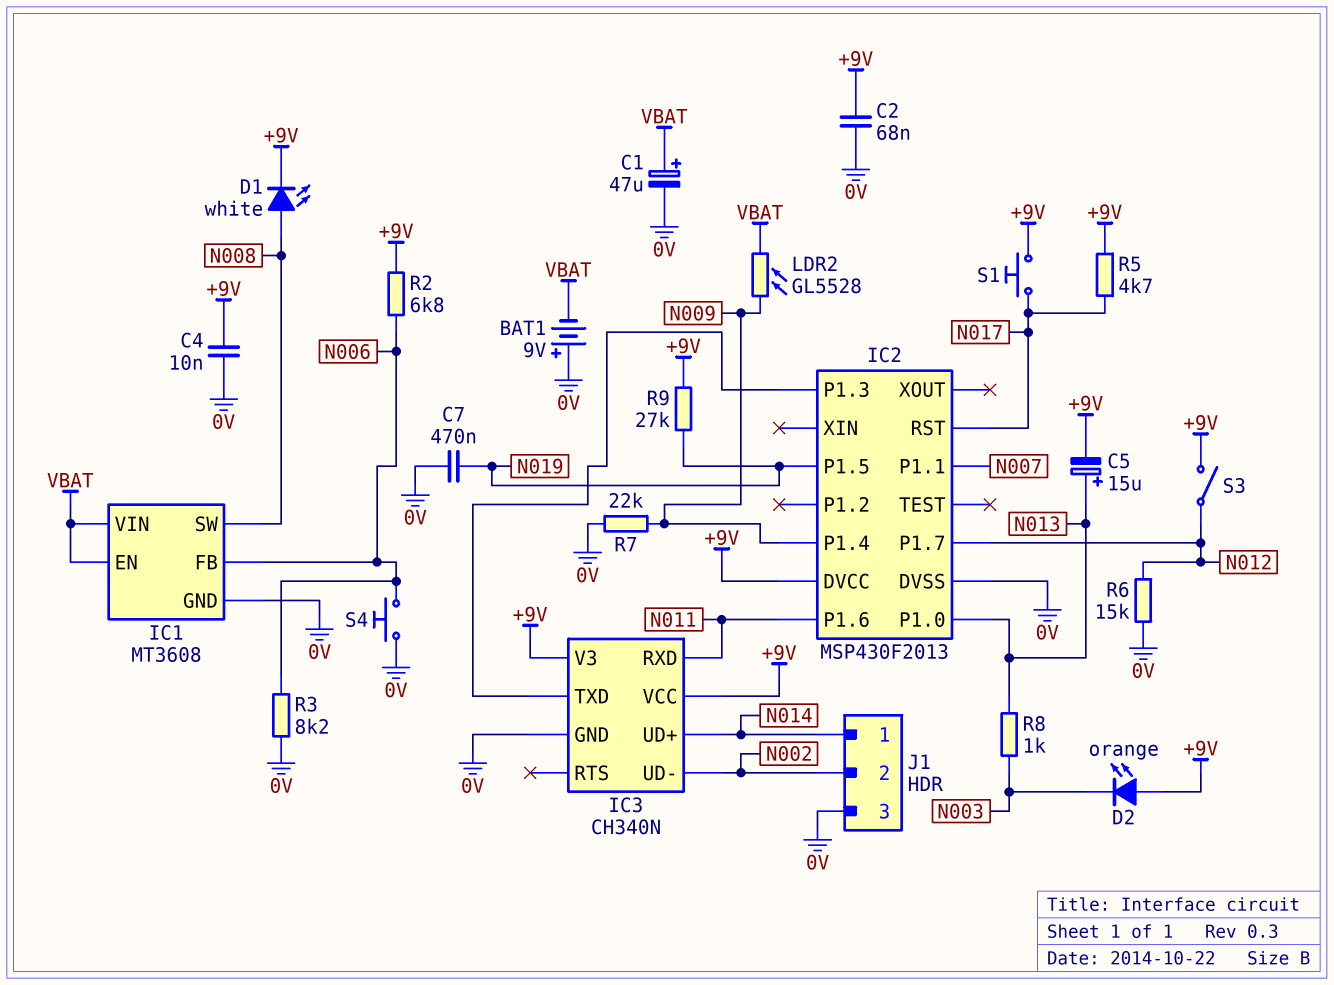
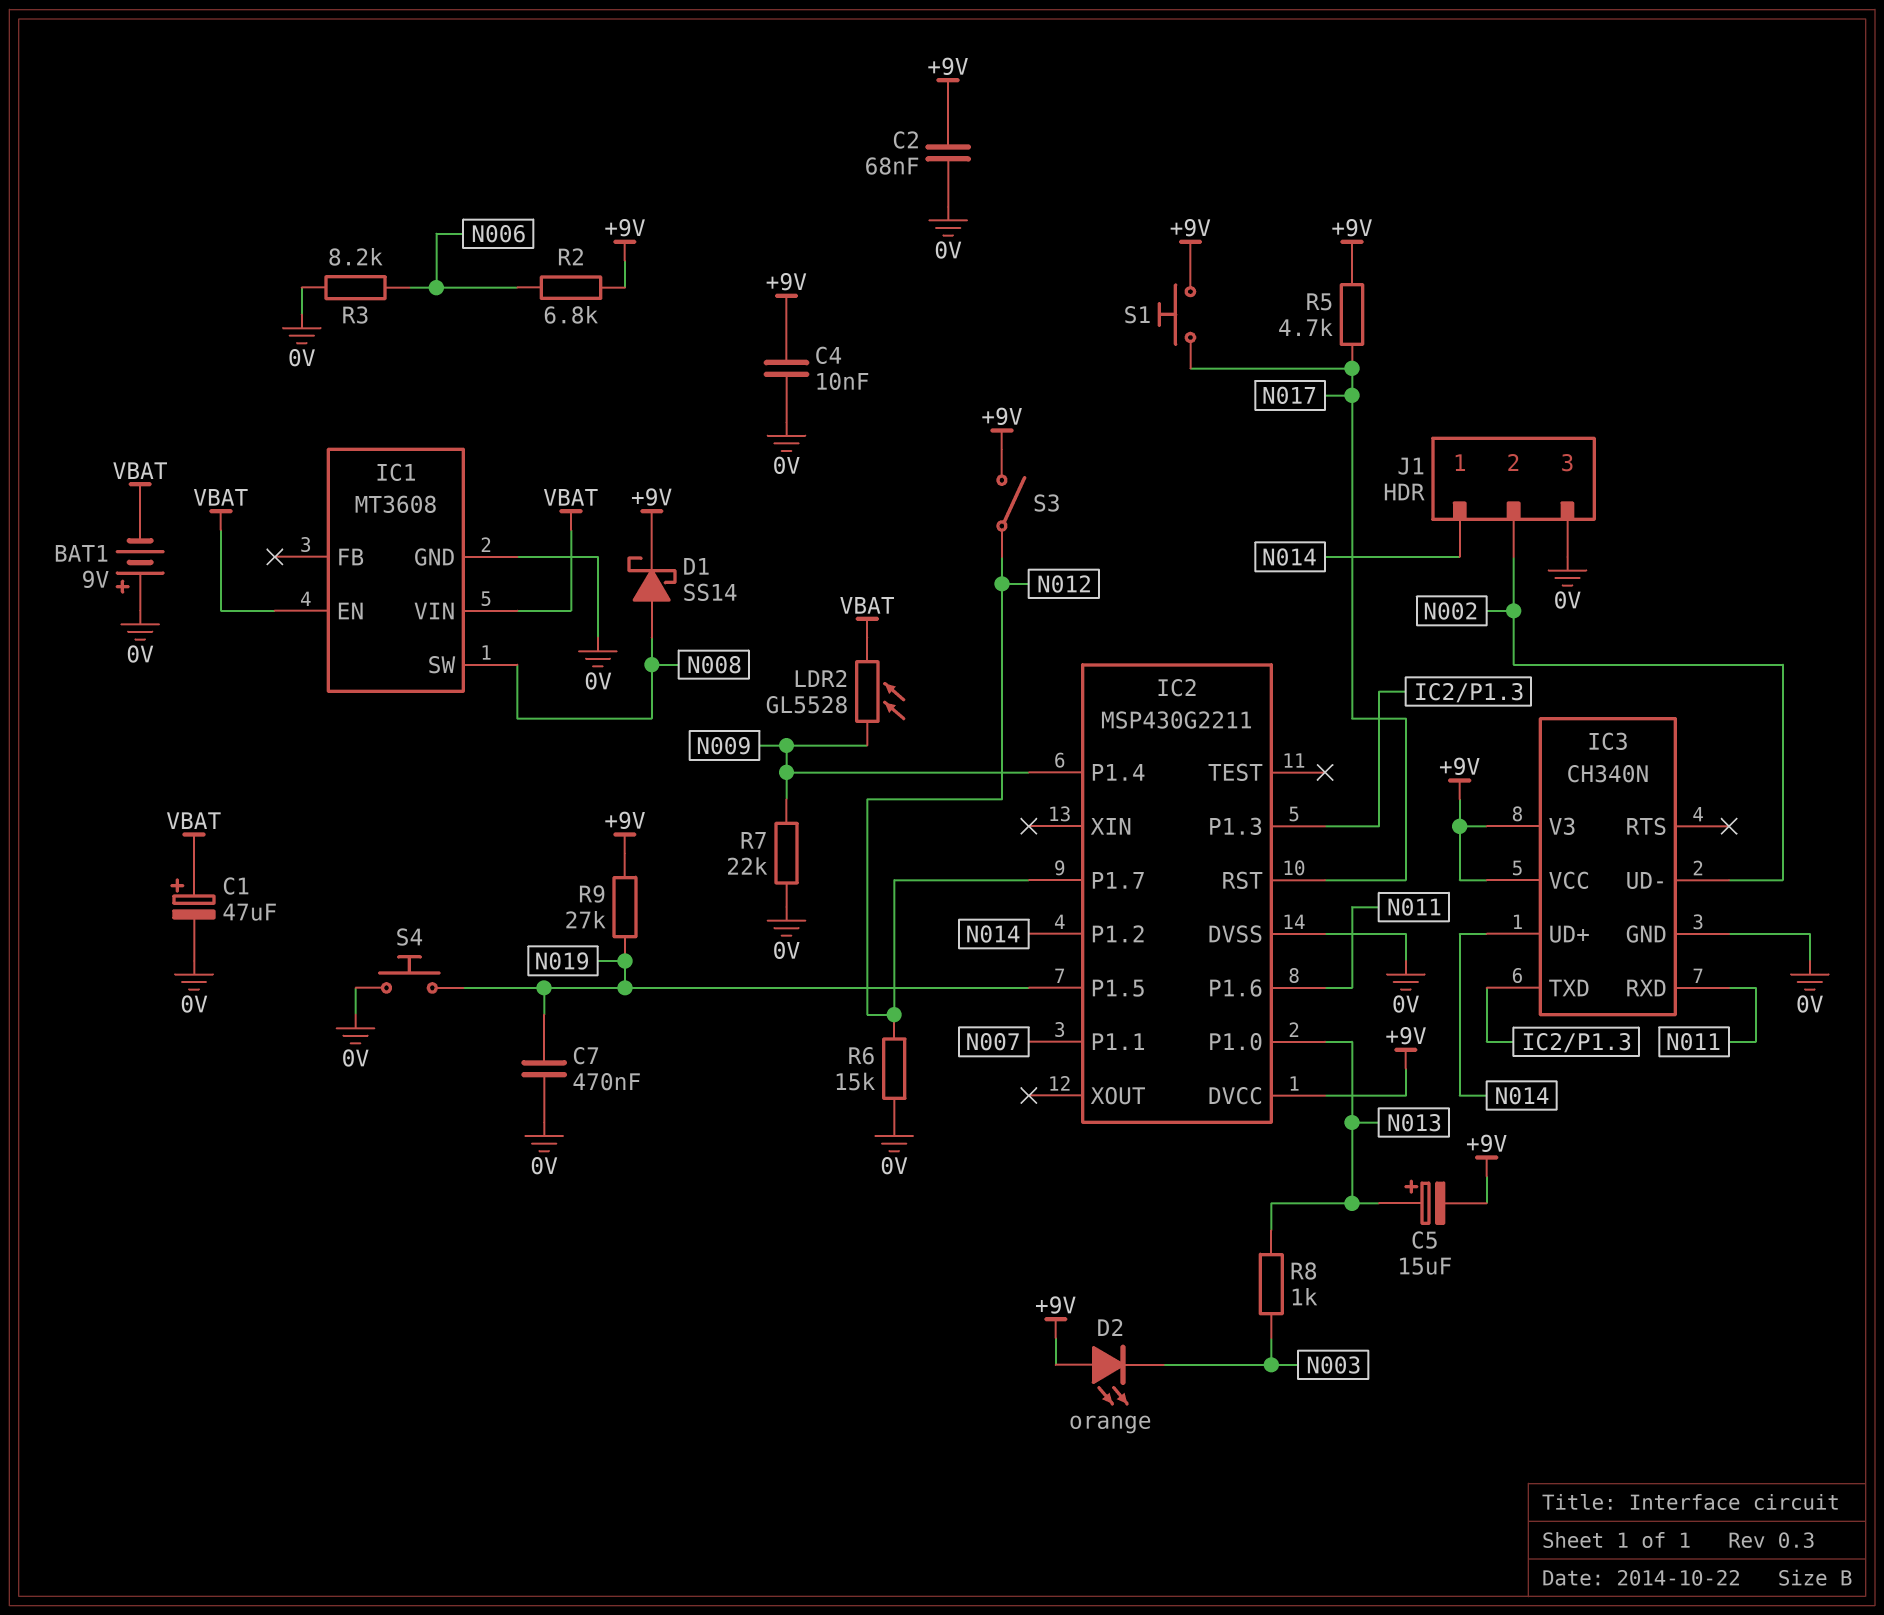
D1: LED white (A N008, K +9V) -> schottky SS14 (A N008, K +9V)
IC1 pin FB: N006 -> none
IC2: MSP430F2013 -> MSP430G2211
IC2 pin P1.2: none -> N014
S4: button (0V, N006) -> button (0V, N019)

